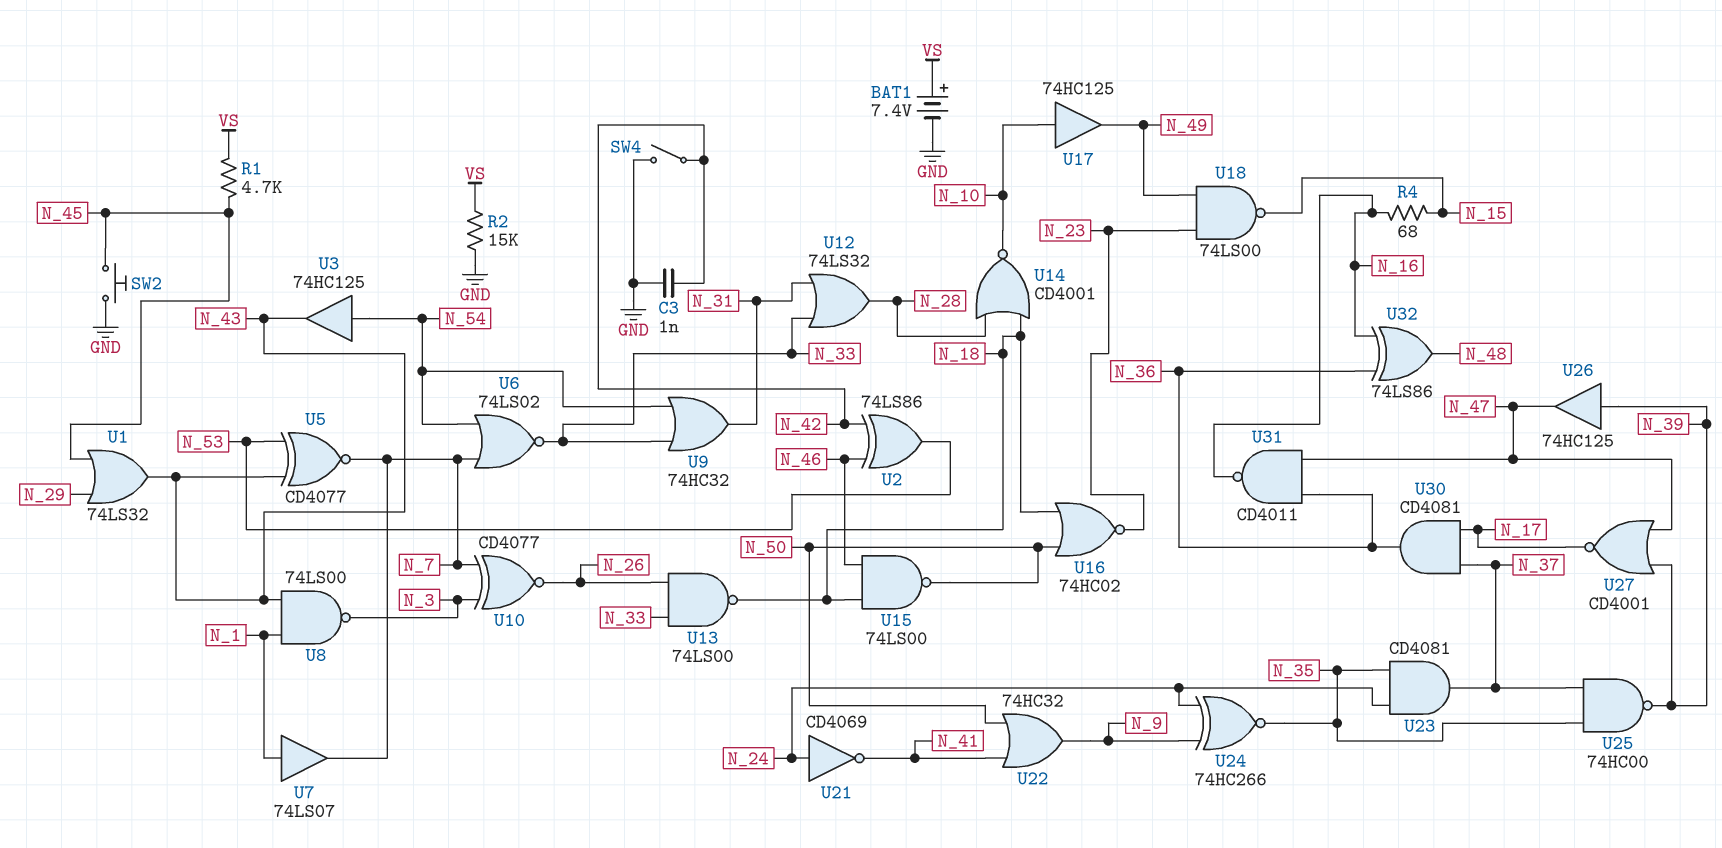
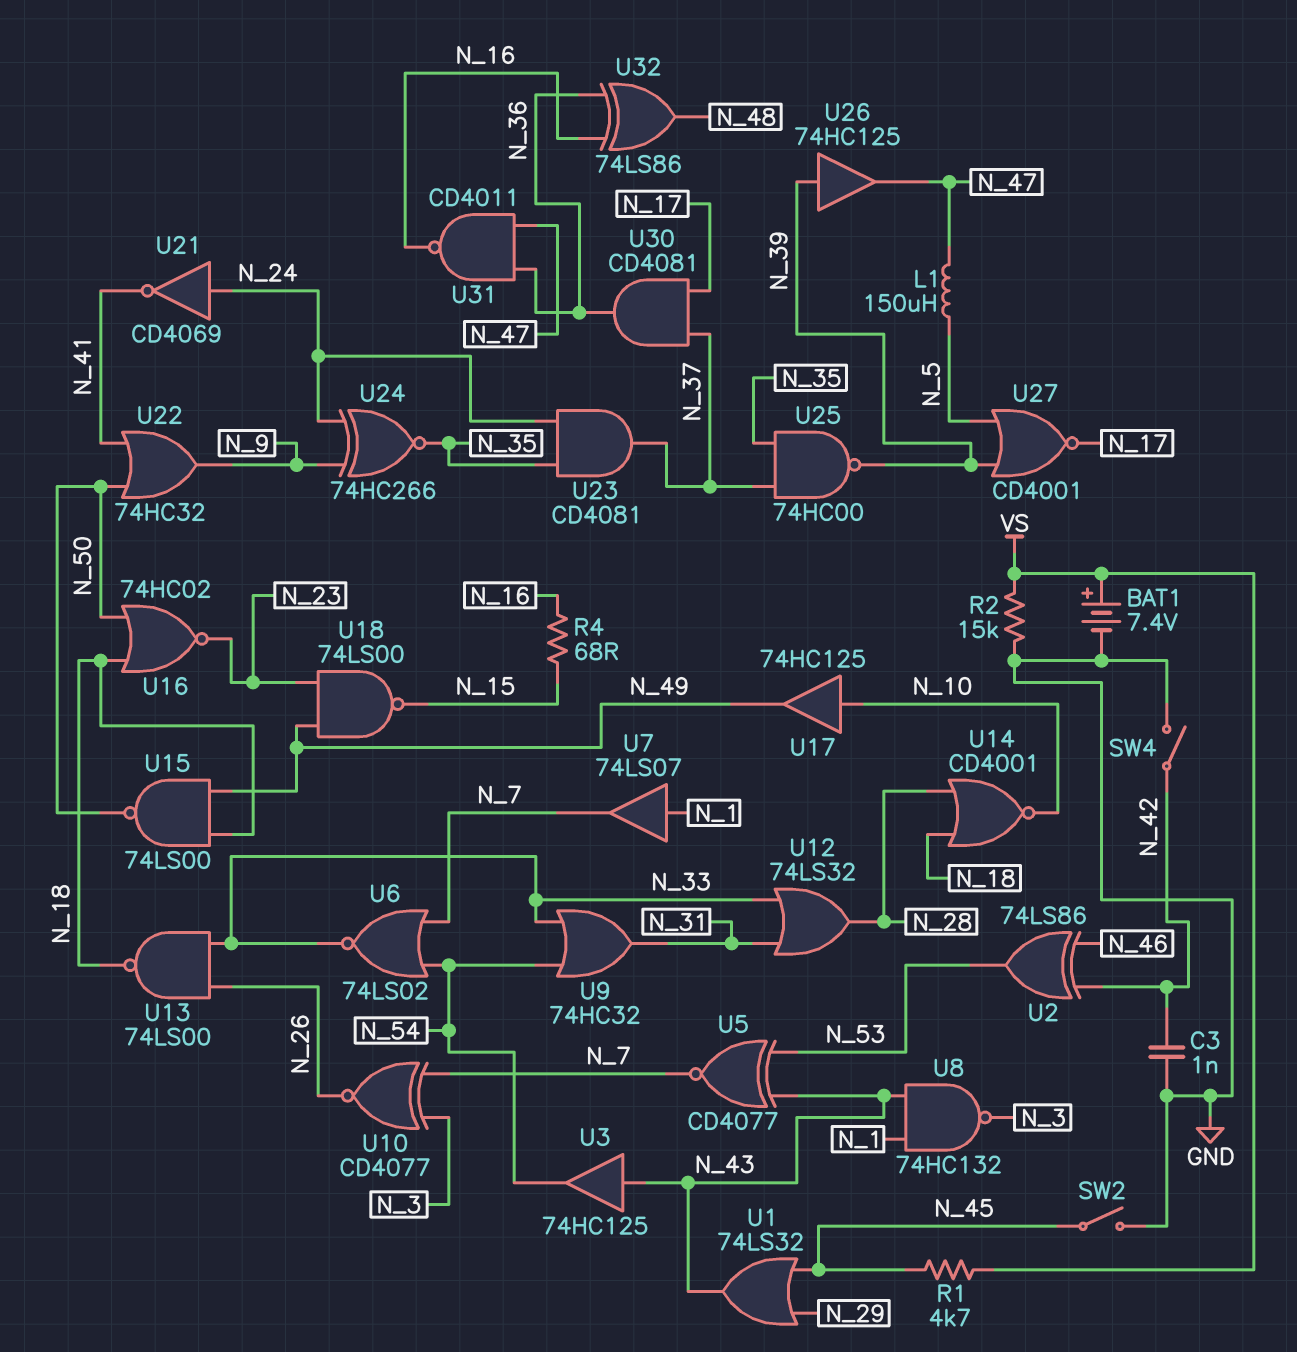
L1: none -> 150uH (N_5, N_47)
SW2: button (GND, N_45) -> switch (GND, N_45)
U3: buffer 74HC125 (in N_54, out N_43) -> buffer 74HC125 (in N_43, out N_54)
U8: NAND 74LS00 (in N_1, in N_43, out N_3) -> NAND 74HC132 (in N_1, in N_43, out N_3)
U15: NAND 74LS00 (in N_18, in N_46, out N_50) -> NAND 74LS00 (in N_18, in N_49, out N_50)
U27: NOR CD4001 (in N_39, in N_47, out N_17) -> NOR CD4001 (in N_5, in N_39, out N_17)

